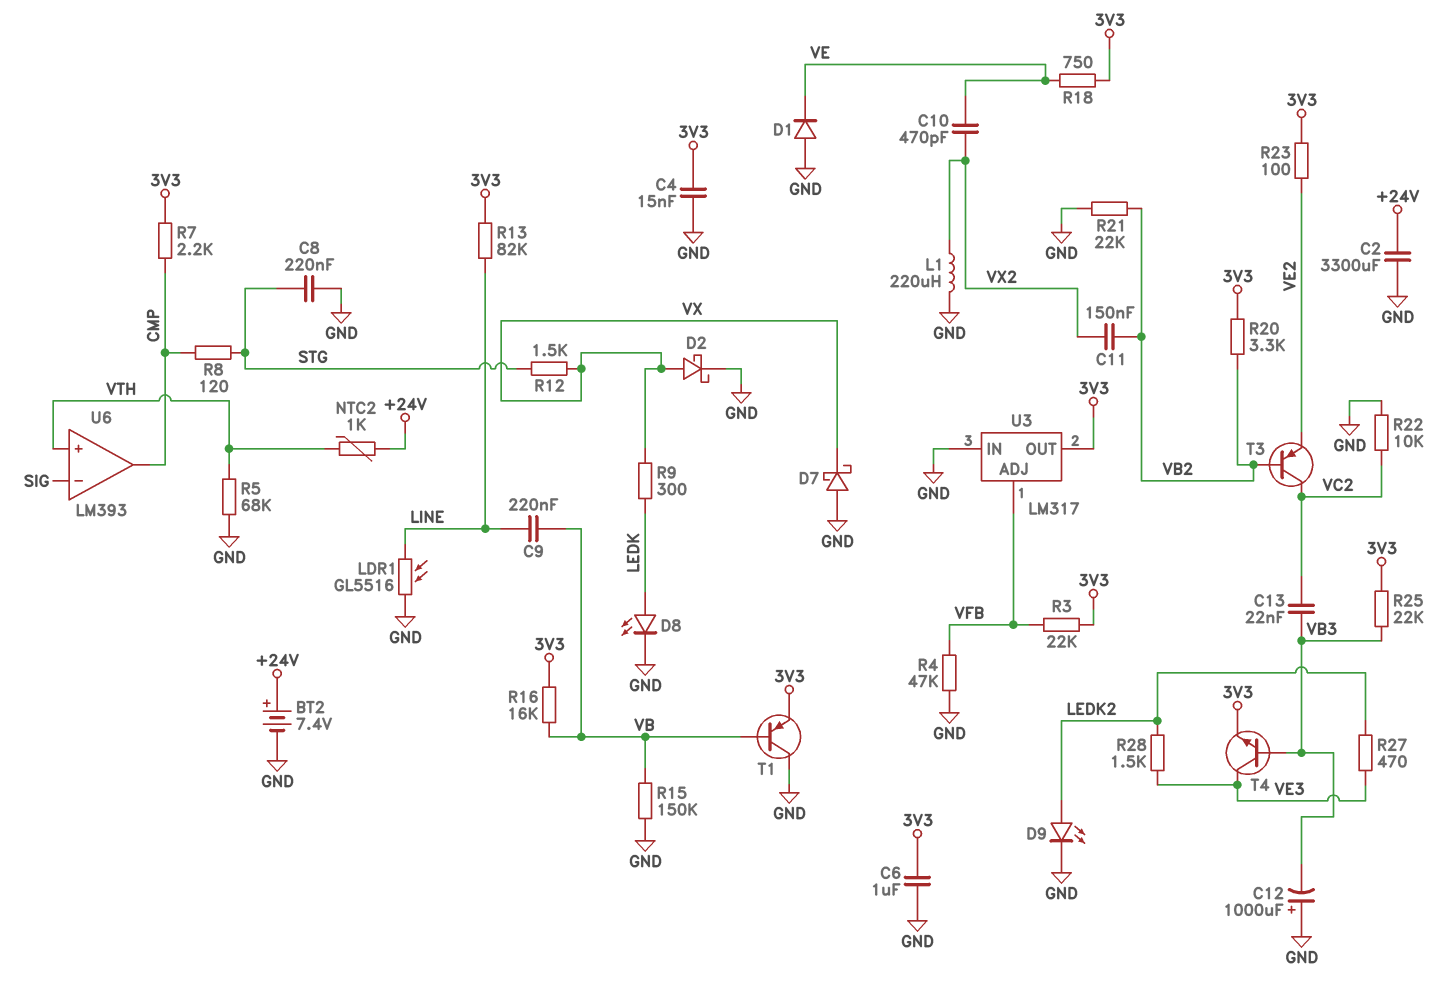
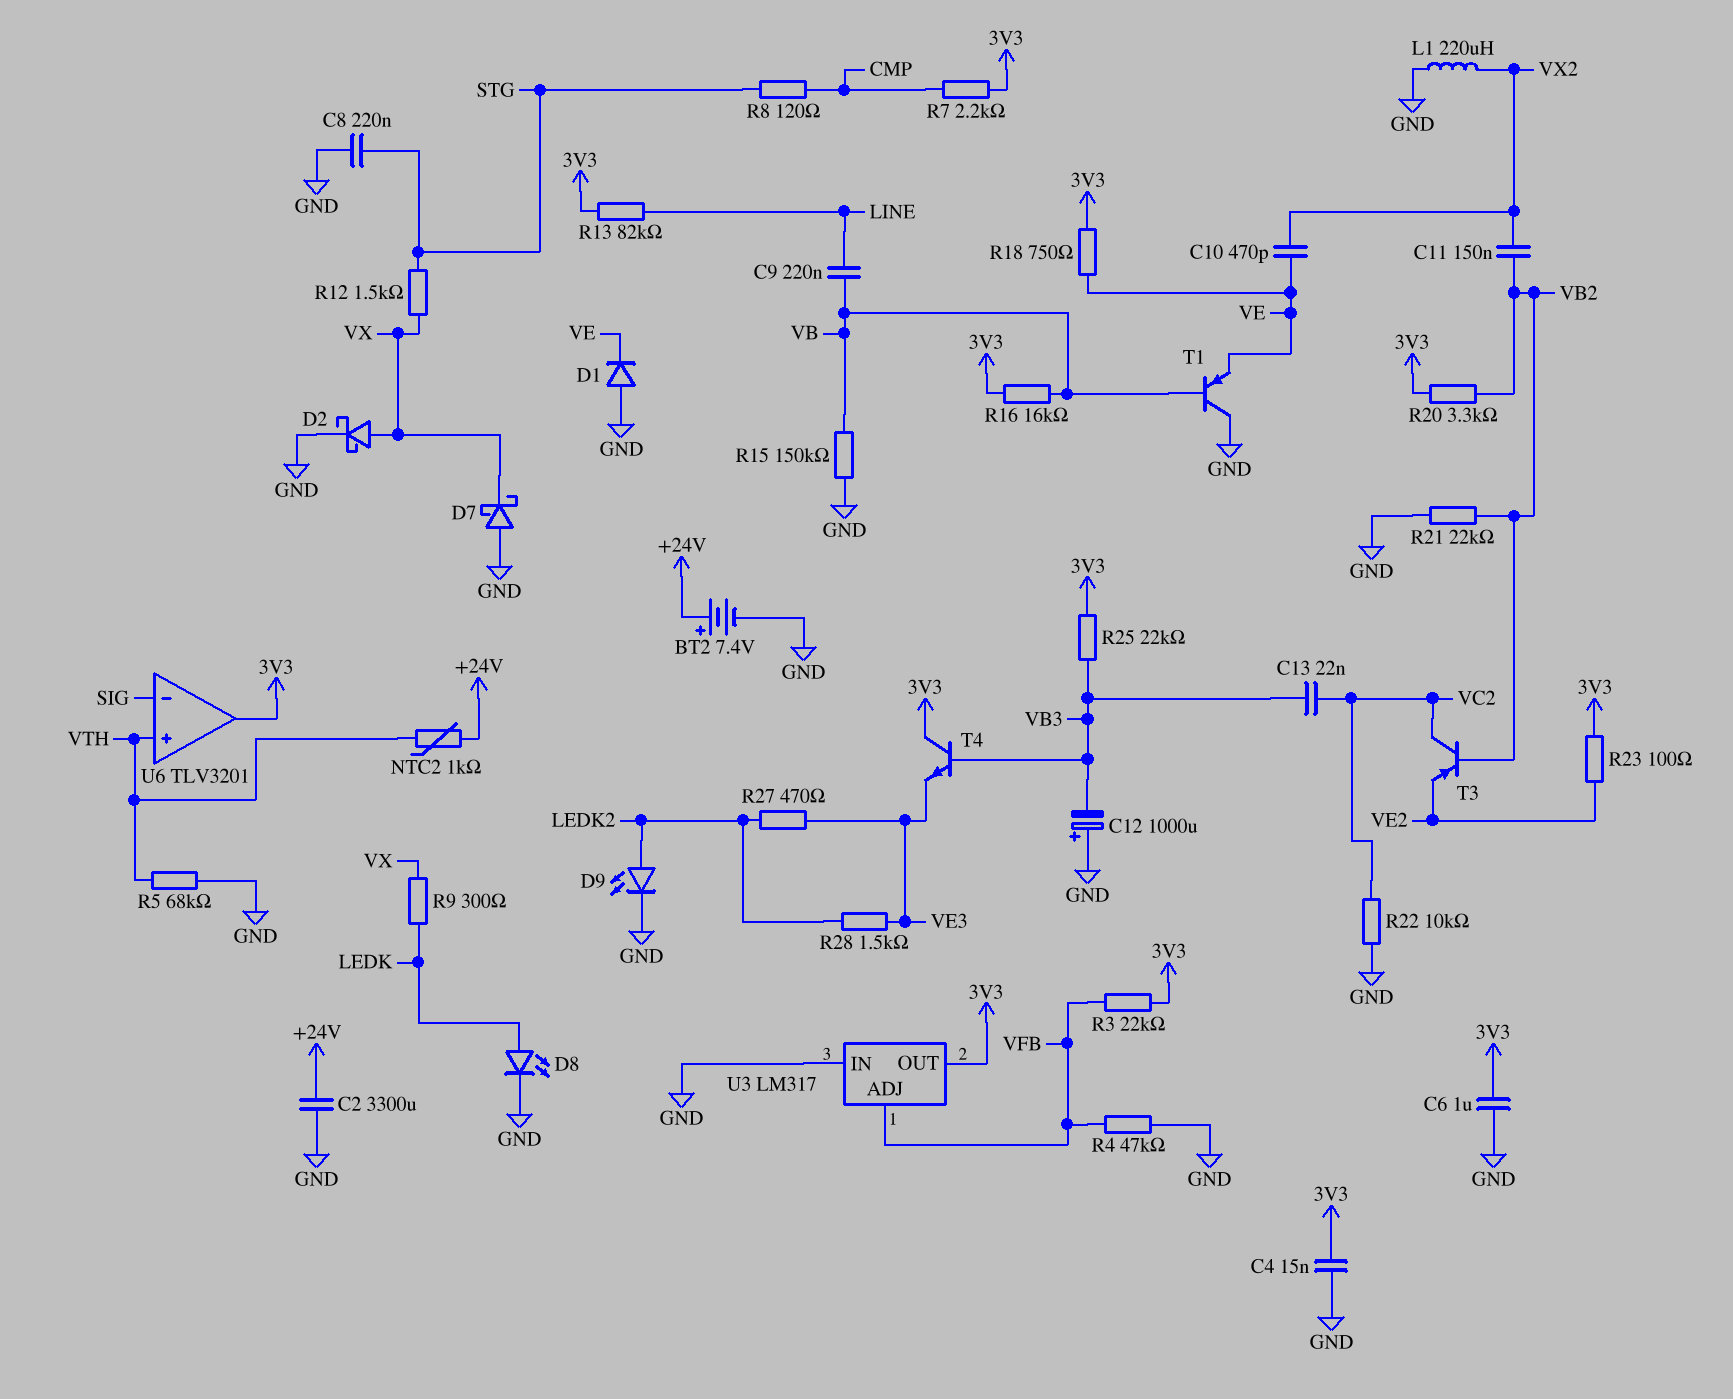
LDR1: GL5516 (GND, LINE) -> none
T1: PNP (B VB, C GND, E 3V3) -> PNP (B VB, C GND, E VE)
T4: NPN (B VB3, C VE3, E 3V3) -> NPN (B VB3, C 3V3, E VE3)
U6: LM393 -> TLV3201
U6 pin out: CMP -> 3V3

